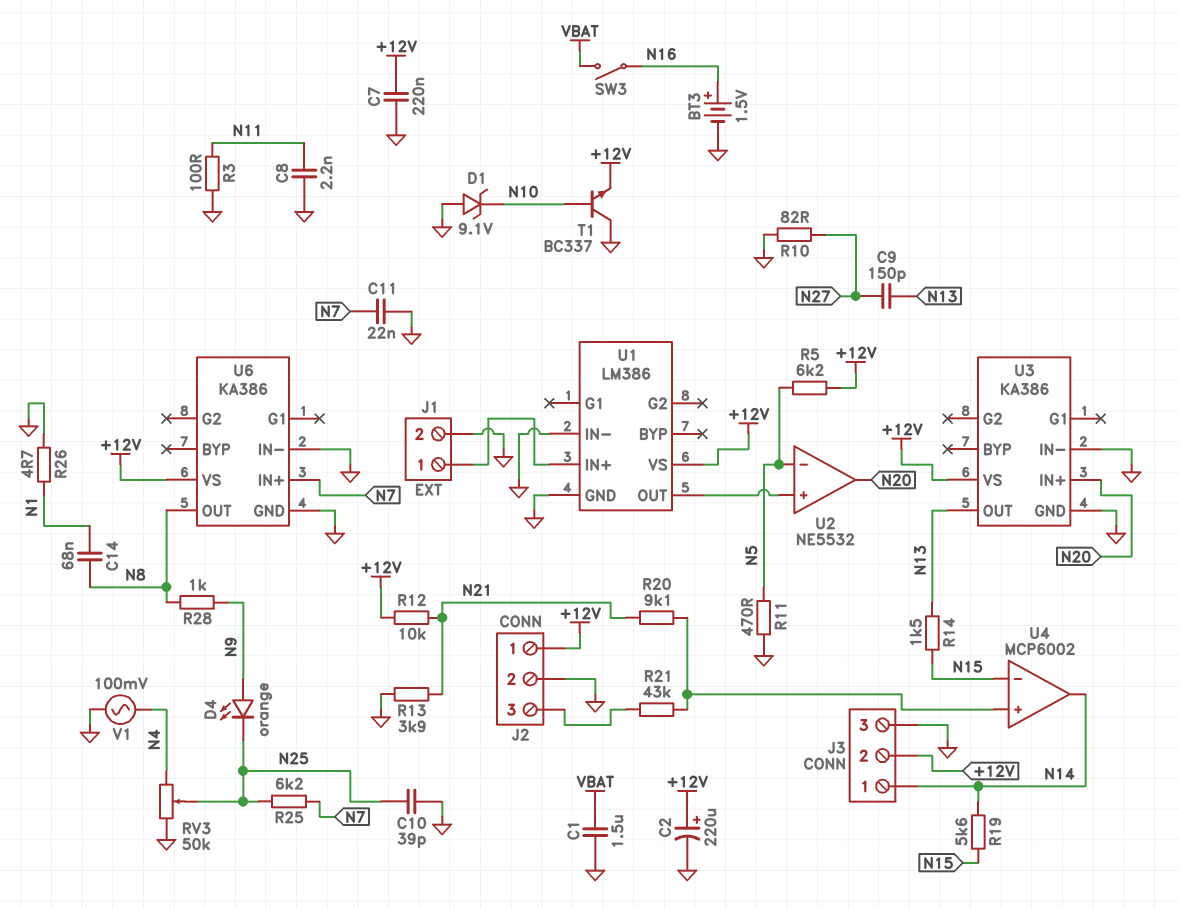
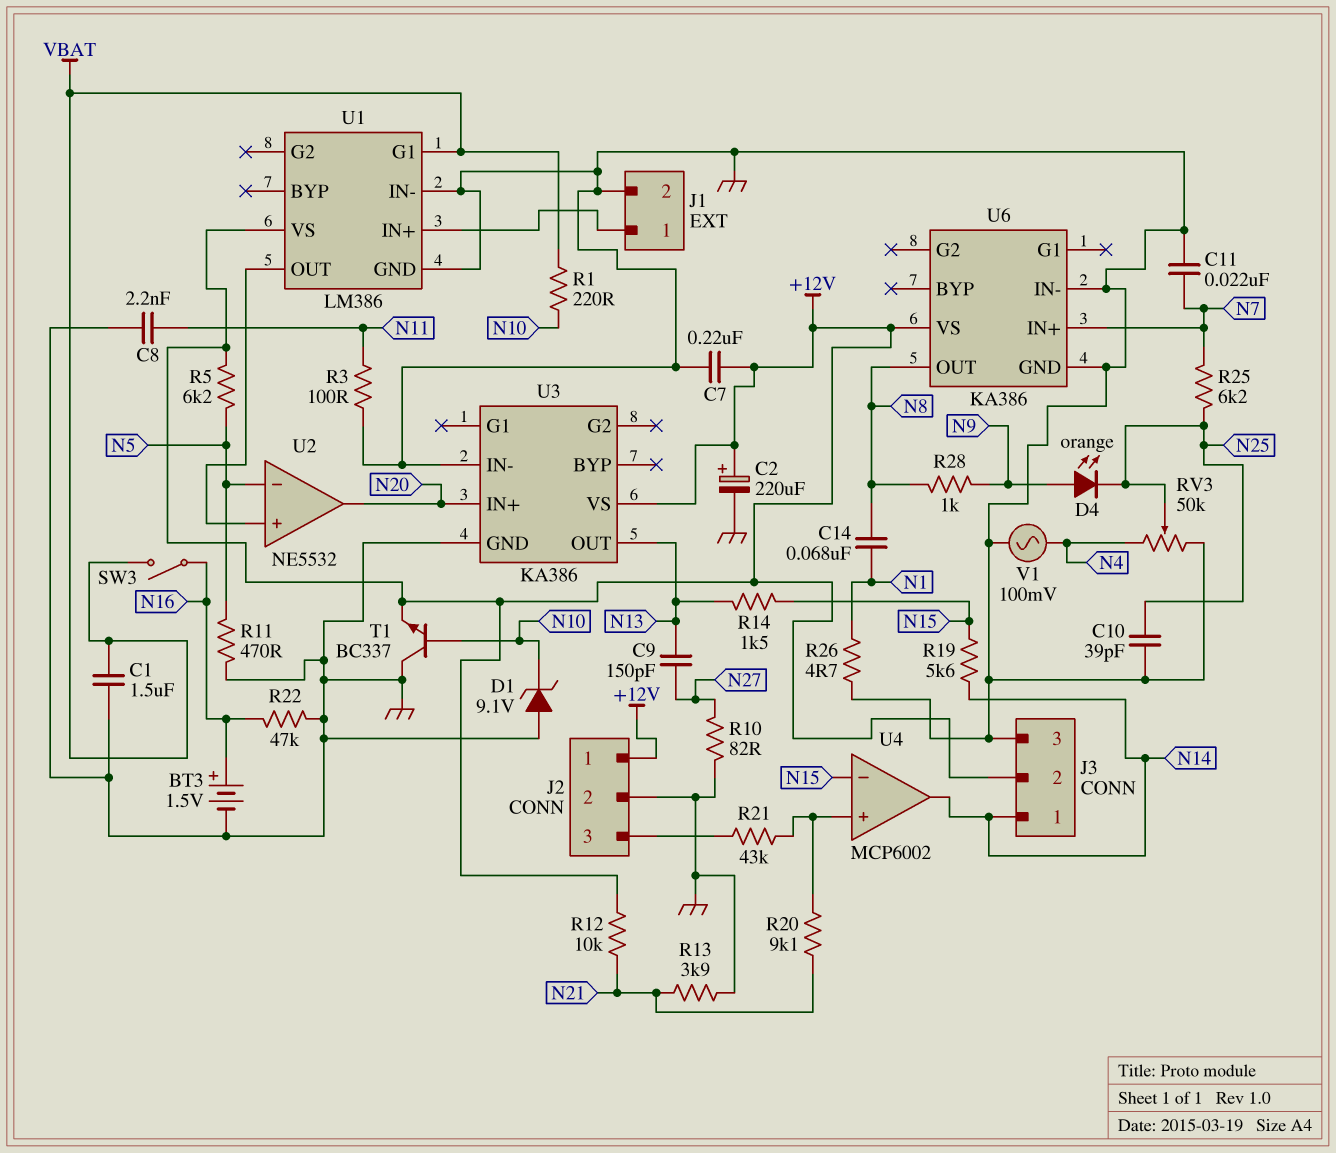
R1: none -> 220 (N10, VBAT)
R22: none -> 47k (GND, N16)
U1 pin G1: none -> VBAT

